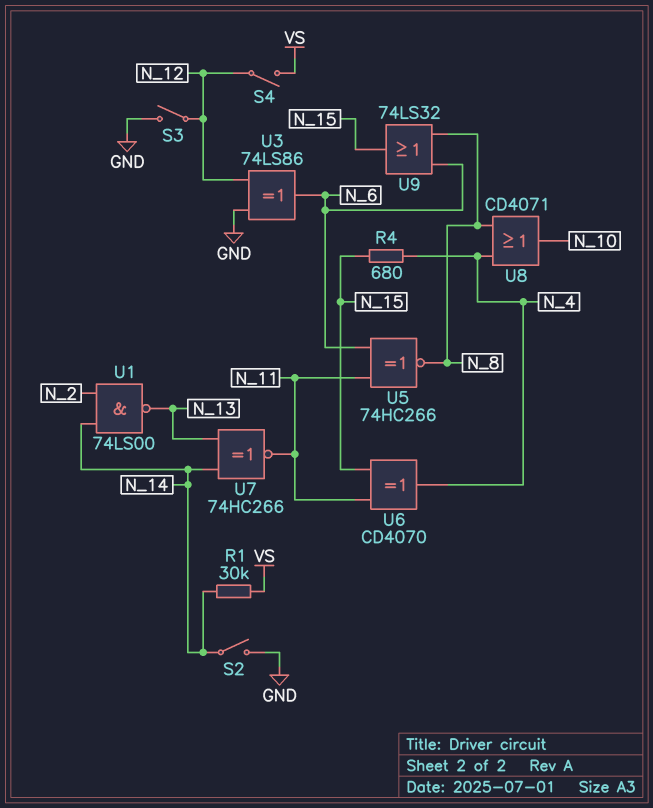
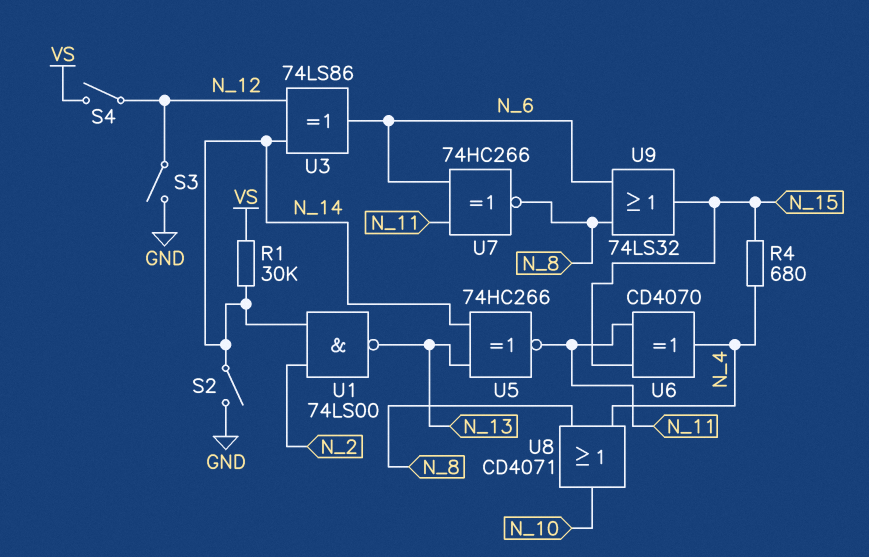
U3: XOR 74LS86 (in GND, in N_12, out N_6) -> XOR 74LS86 (in N_12, in N_14, out N_6)
U5: XNOR 74HC266 (in N_6, in N_11, out N_8) -> XNOR 74HC266 (in N_13, in N_14, out N_11)
U7: XNOR 74HC266 (in N_13, in N_14, out N_11) -> XNOR 74HC266 (in N_6, in N_11, out N_8)

